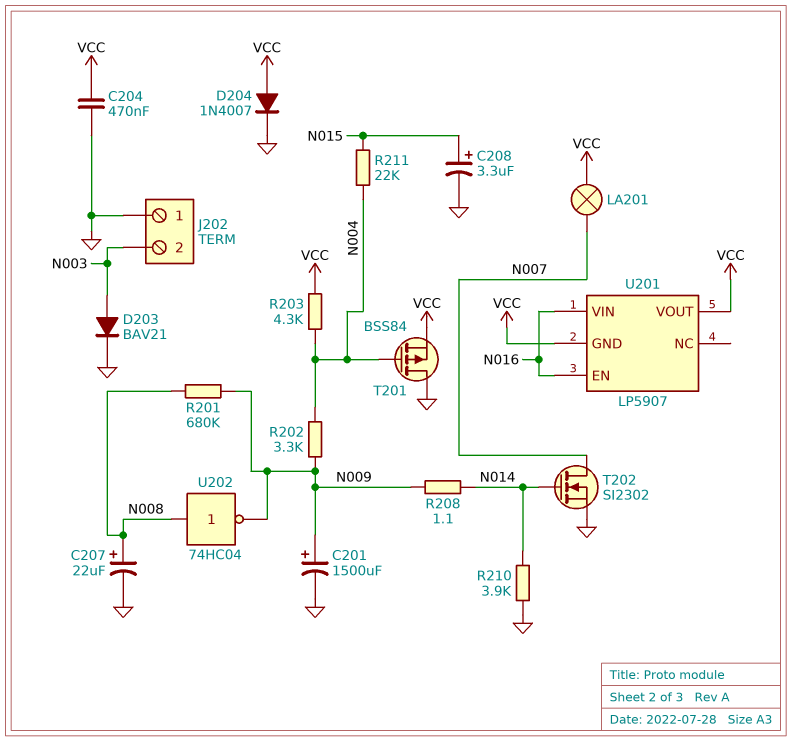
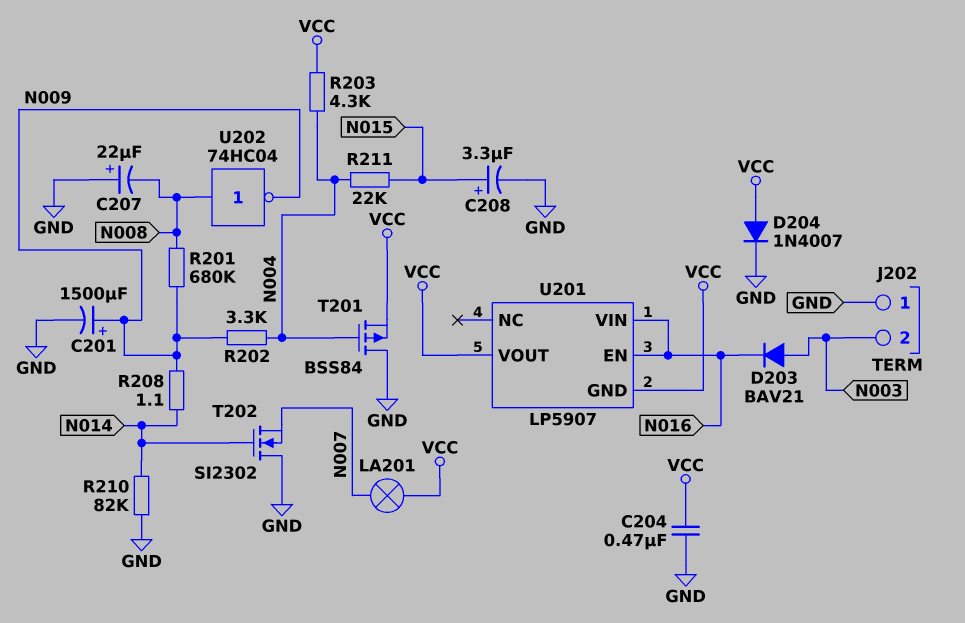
C207: 22uF (plus N008, minus GND) -> 22uF (plus GND, minus N008)
D203: diode BAV21 (A N003, K GND) -> diode BAV21 (A N003, K N016)
R210: 3.9k (GND, N014) -> 82k (GND, N014)
T202: NMOS SI2302 (G N014, D N007, S GND) -> NMOS SI2302 (G N014, D GND, S N007)

